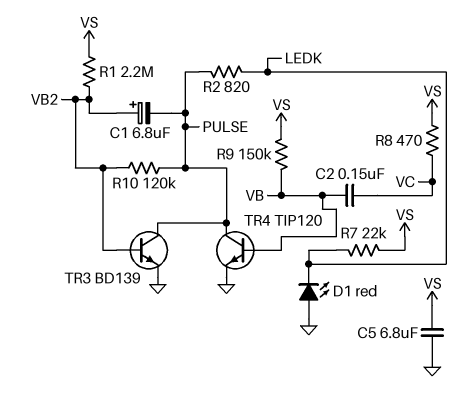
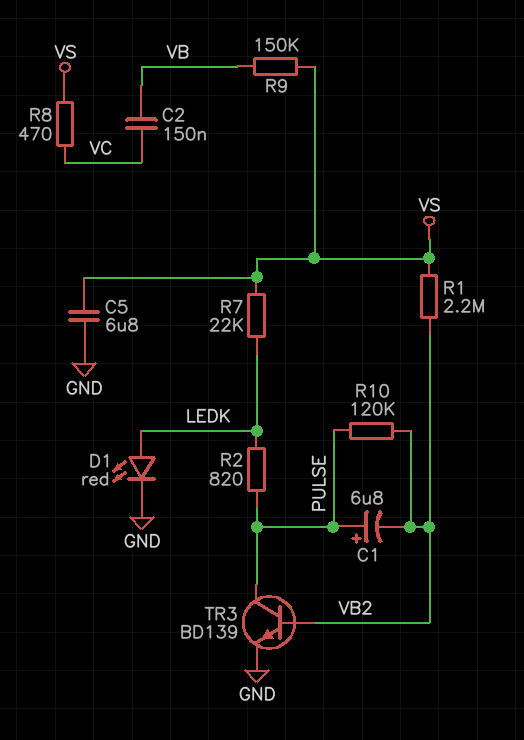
C1: 6.8uF (plus VB2, minus PULSE) -> 6.8uF (plus PULSE, minus VB2)
D1: LED red (A GND, K LEDK) -> LED red (A LEDK, K GND)
TR4: NPN TIP120 (B VB, C PULSE, E GND) -> none

